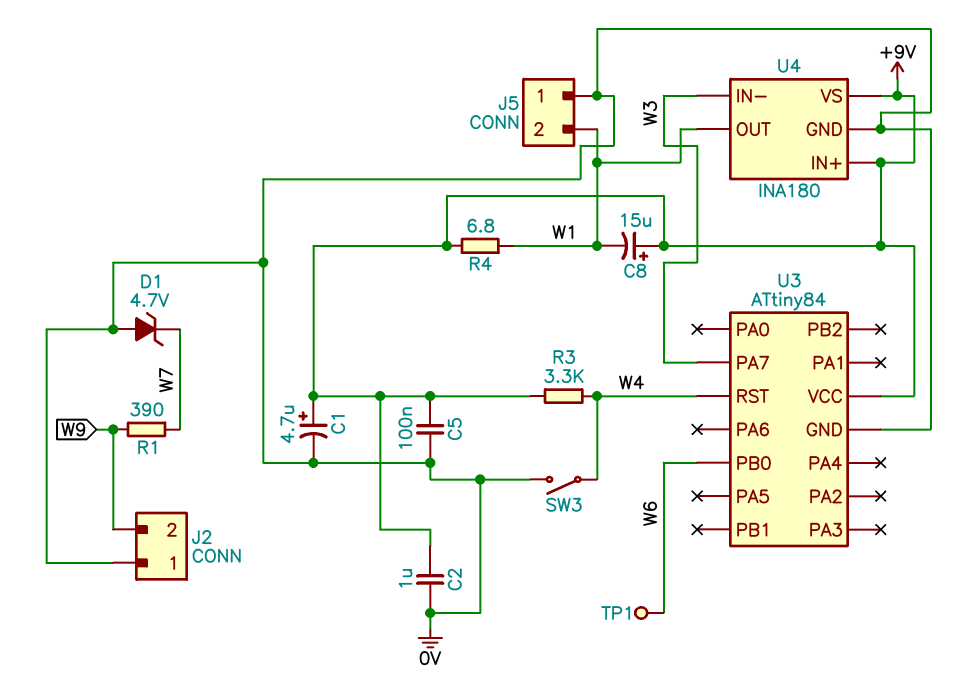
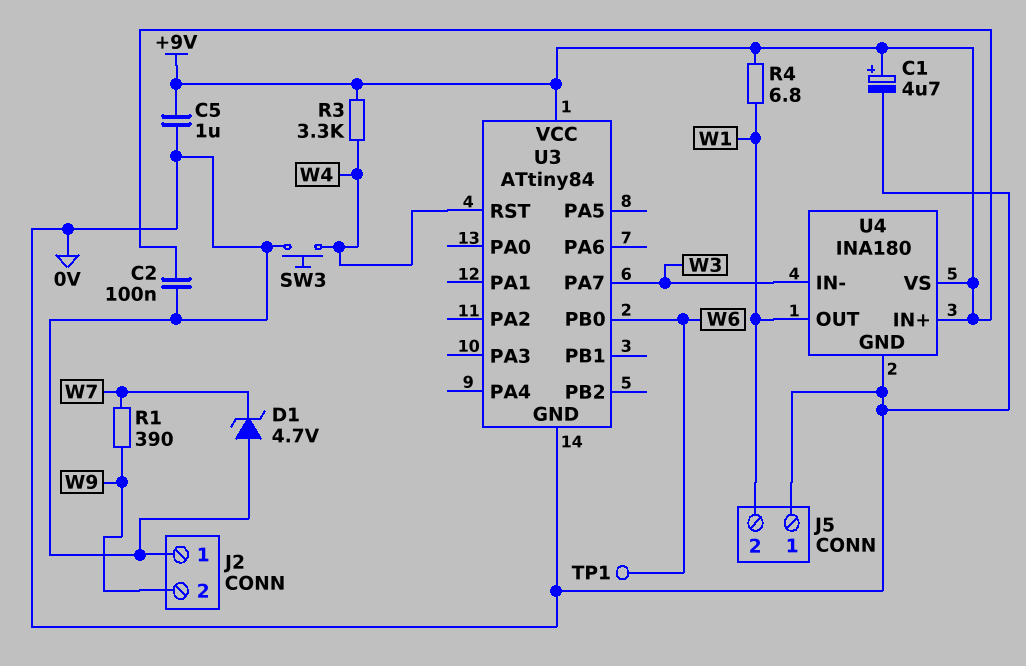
C2: 1uF (+9V, 0V) -> 100nF (+9V, 0V)
C5: 100nF (+9V, 0V) -> 1uF (+9V, 0V)
C8: 15uF (plus +9V, minus W1) -> none
SW3: switch (0V, W4) -> button (0V, W4)

